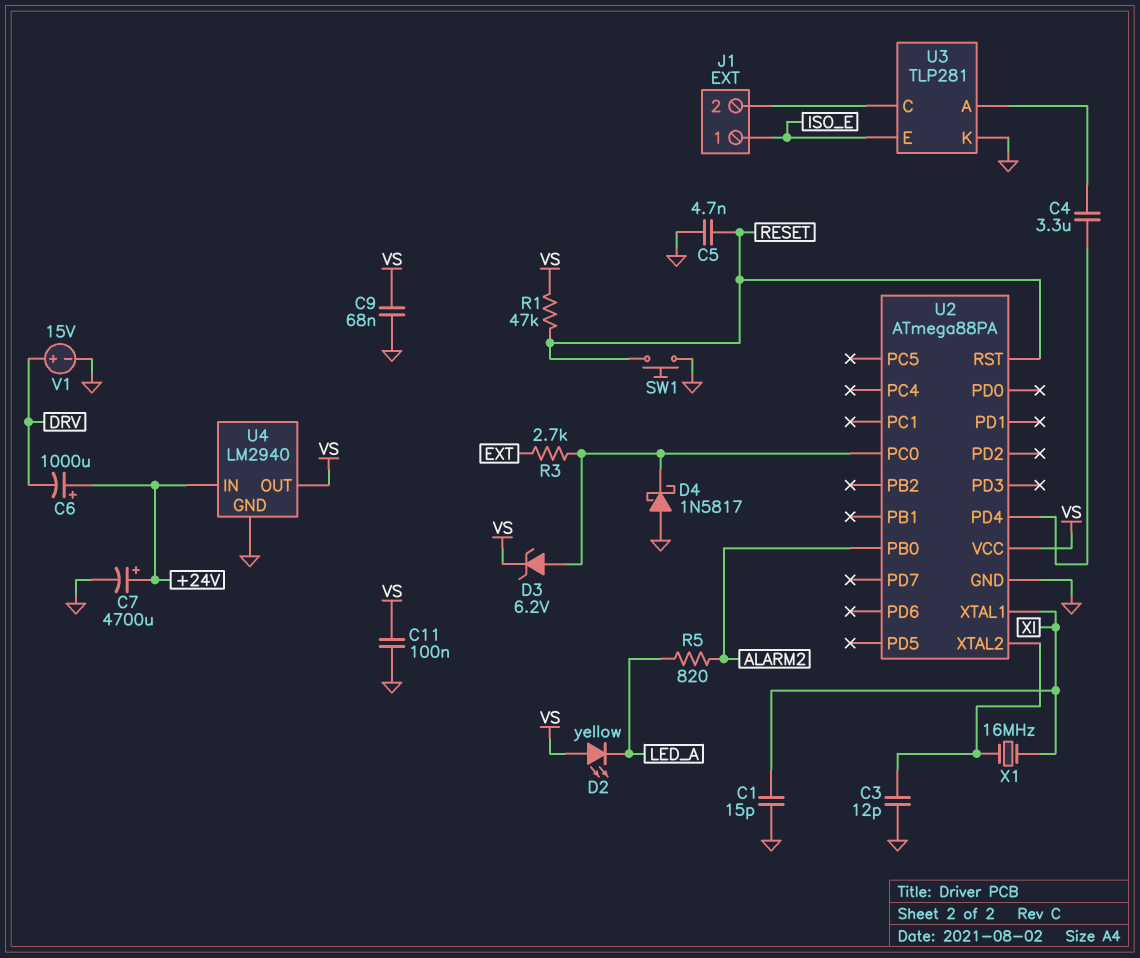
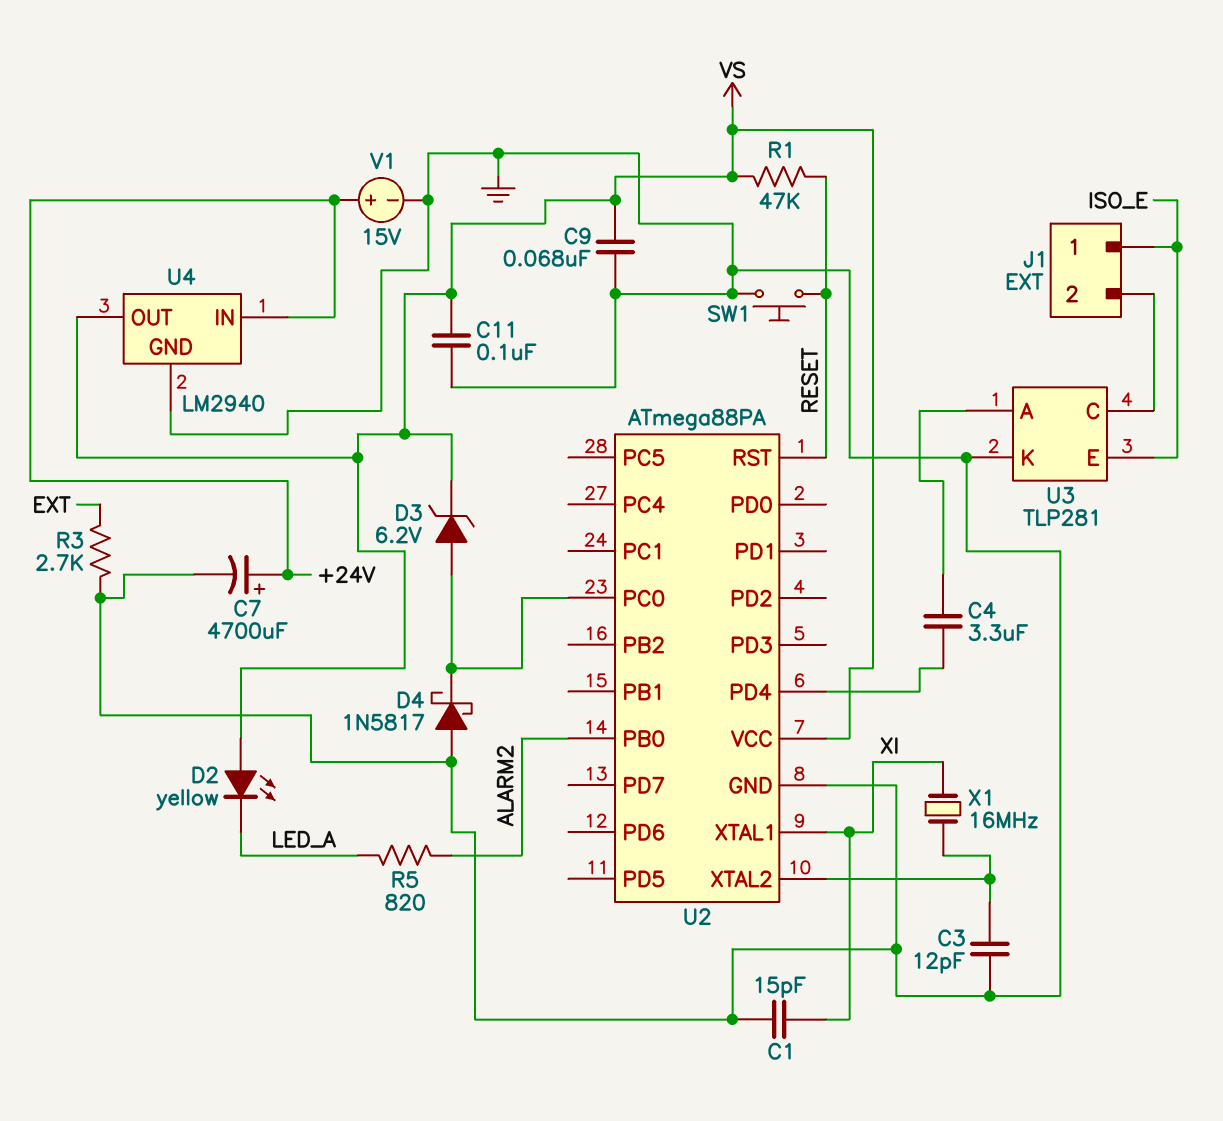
C5: 4.7nF (GND, RESET) -> none
C6: 1000uF (plus +24V, minus DRV) -> none
R3: 2.7k (EXT, U2/PC0) -> 2.7k (EXT, GND)
V1: 15V (plus DRV, minus GND) -> 15V (plus +24V, minus GND)

